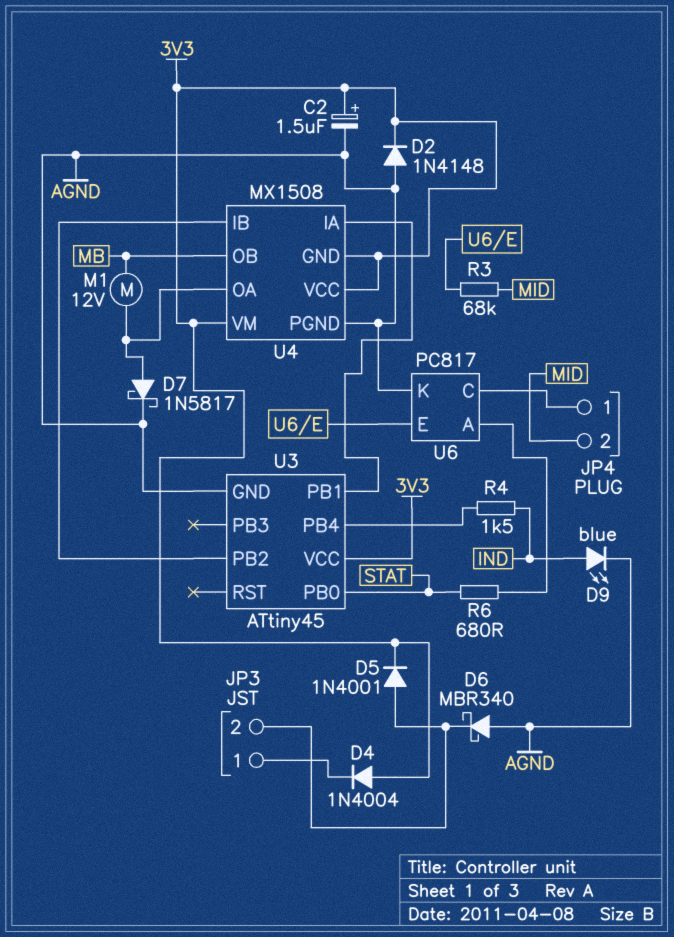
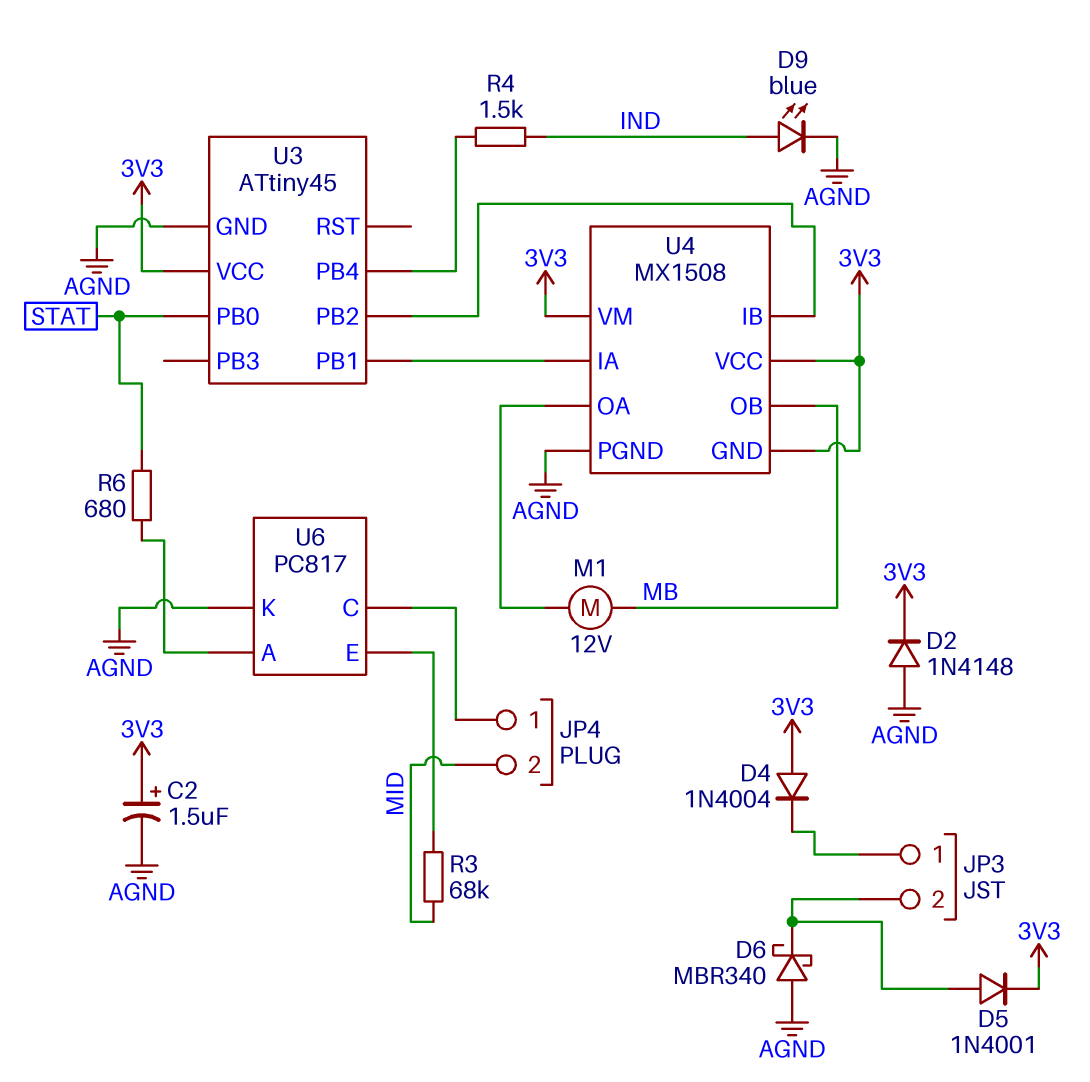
D7: schottky 1N5817 (A U4/OA, K AGND) -> none

